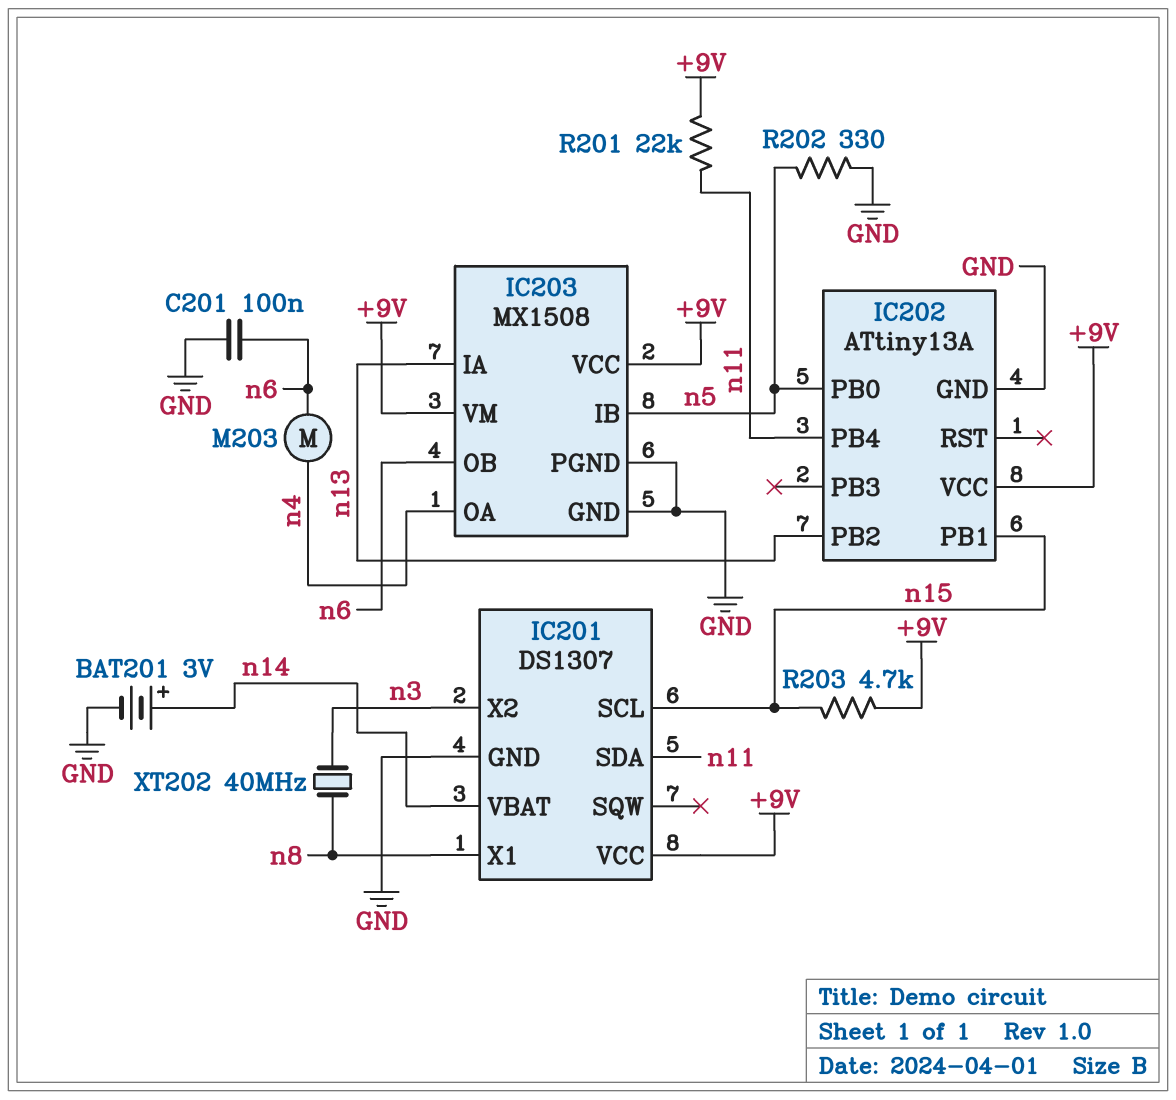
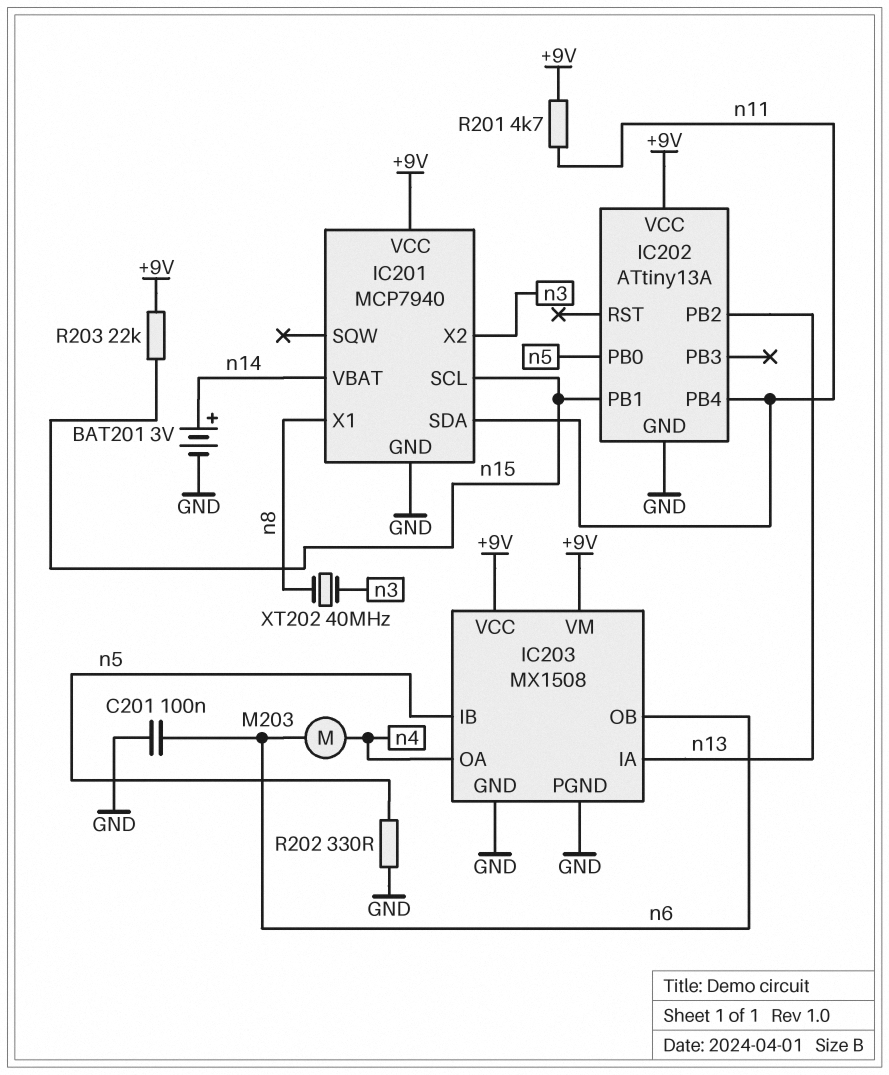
IC201: DS1307 -> MCP7940
R201: 22k (+9V, n11) -> 4.7k (+9V, n11)
R203: 4.7k (+9V, n15) -> 22k (+9V, n15)

